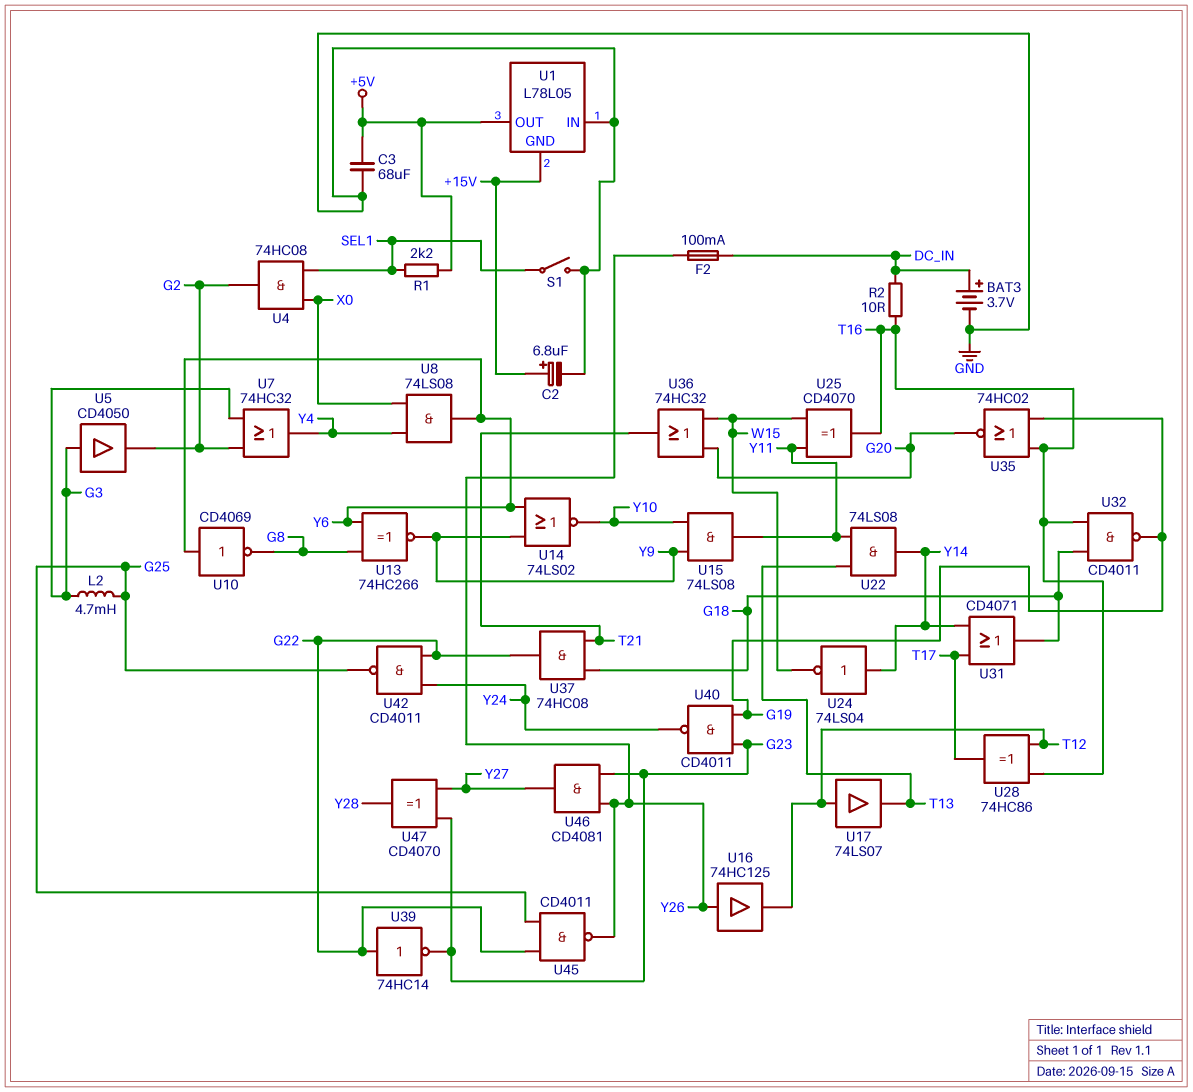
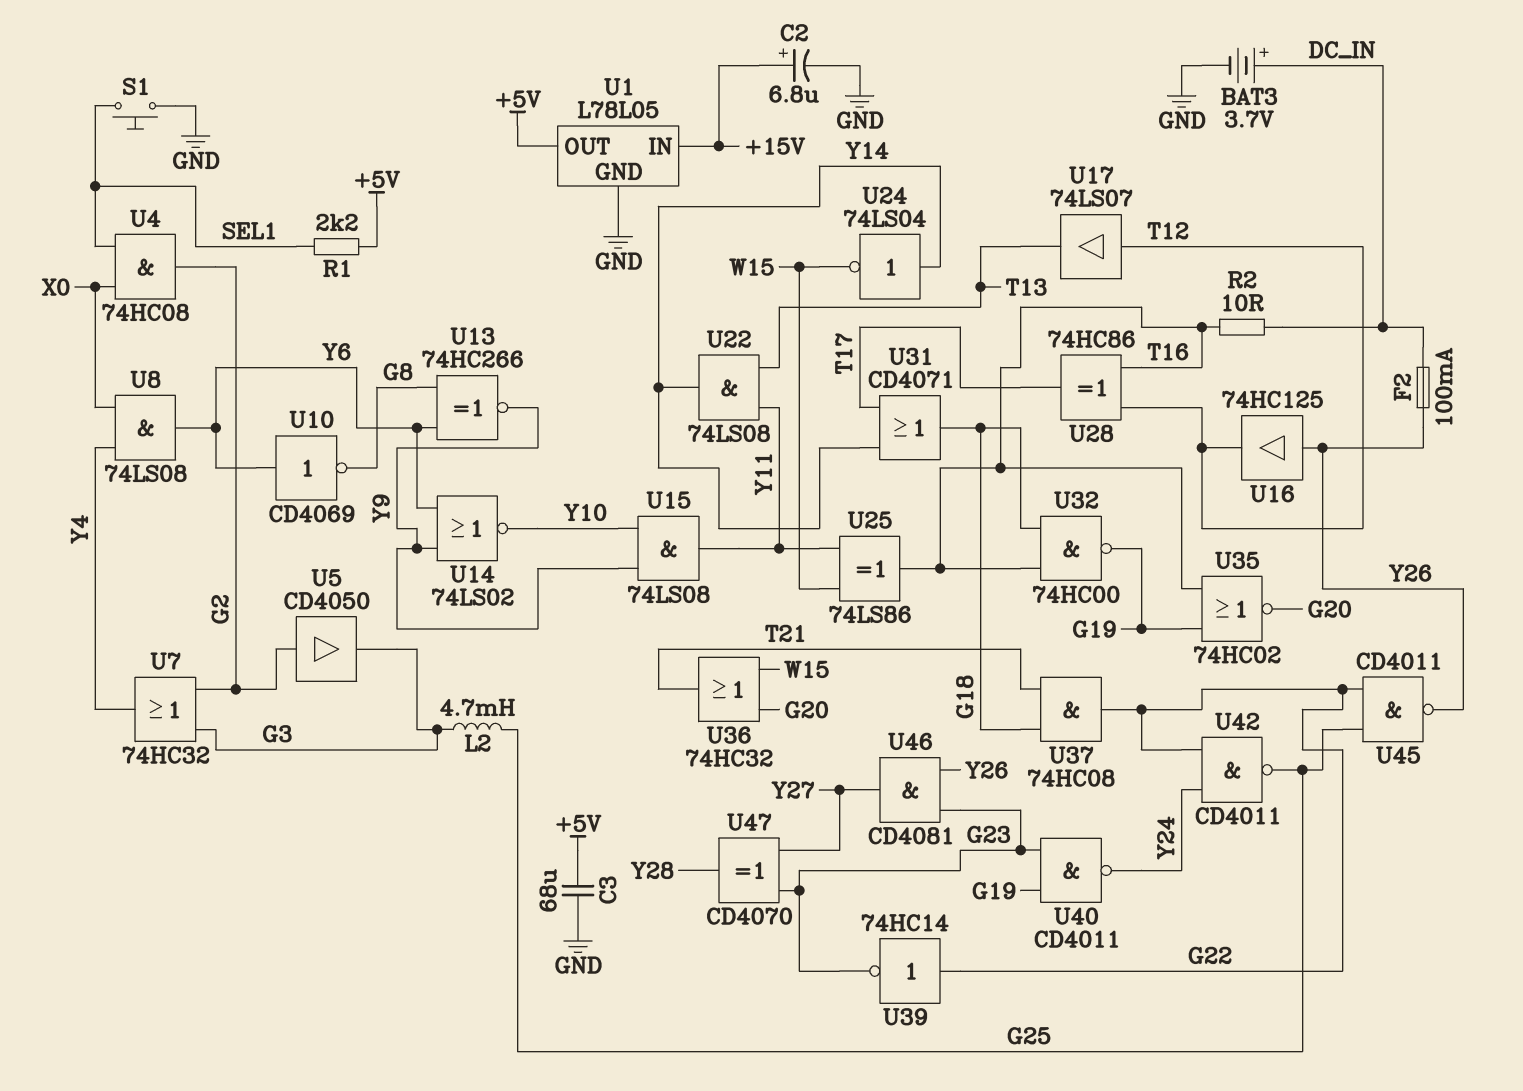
S1: switch (GND, SEL1) -> button (GND, SEL1)
U1 pin GND: +15V -> GND
U1 pin IN: GND -> +15V
U5: buffer CD4050 (in G3, out G2) -> buffer CD4050 (in G2, out G3)
U25: XOR CD4070 (in W15, in Y11, out T16) -> XOR 74LS86 (in W15, in Y11, out T16)
U32: NAND CD4011 (in G18, in T16, out G19) -> NAND 74HC00 (in G18, in T16, out G19)

